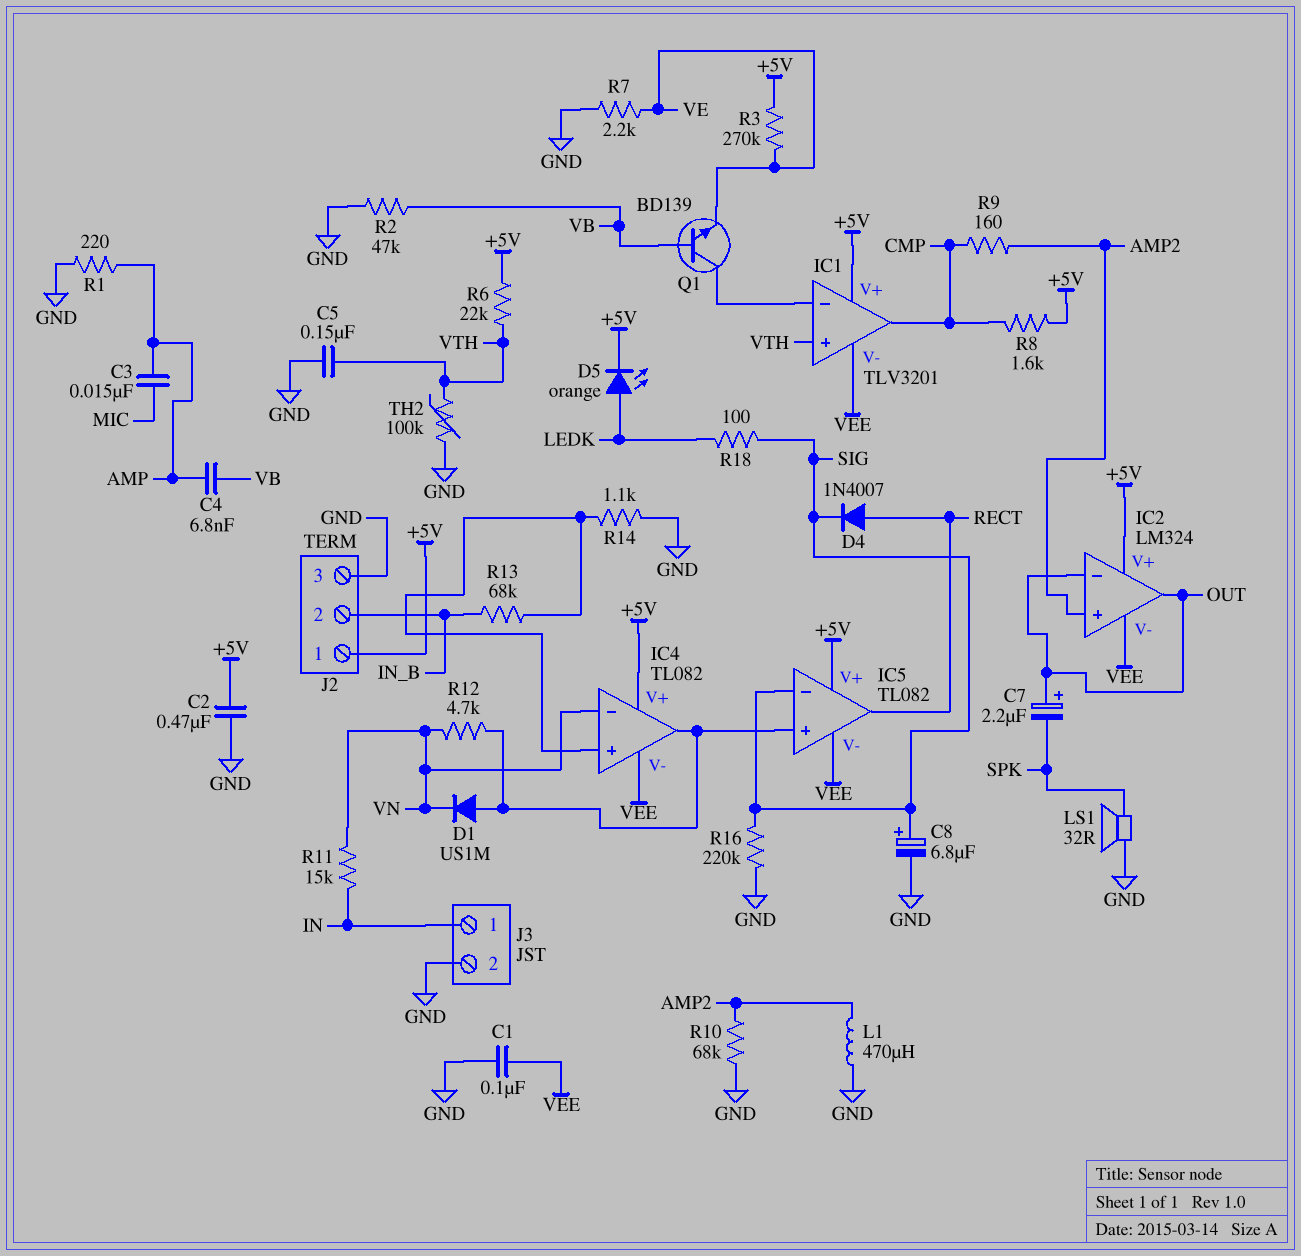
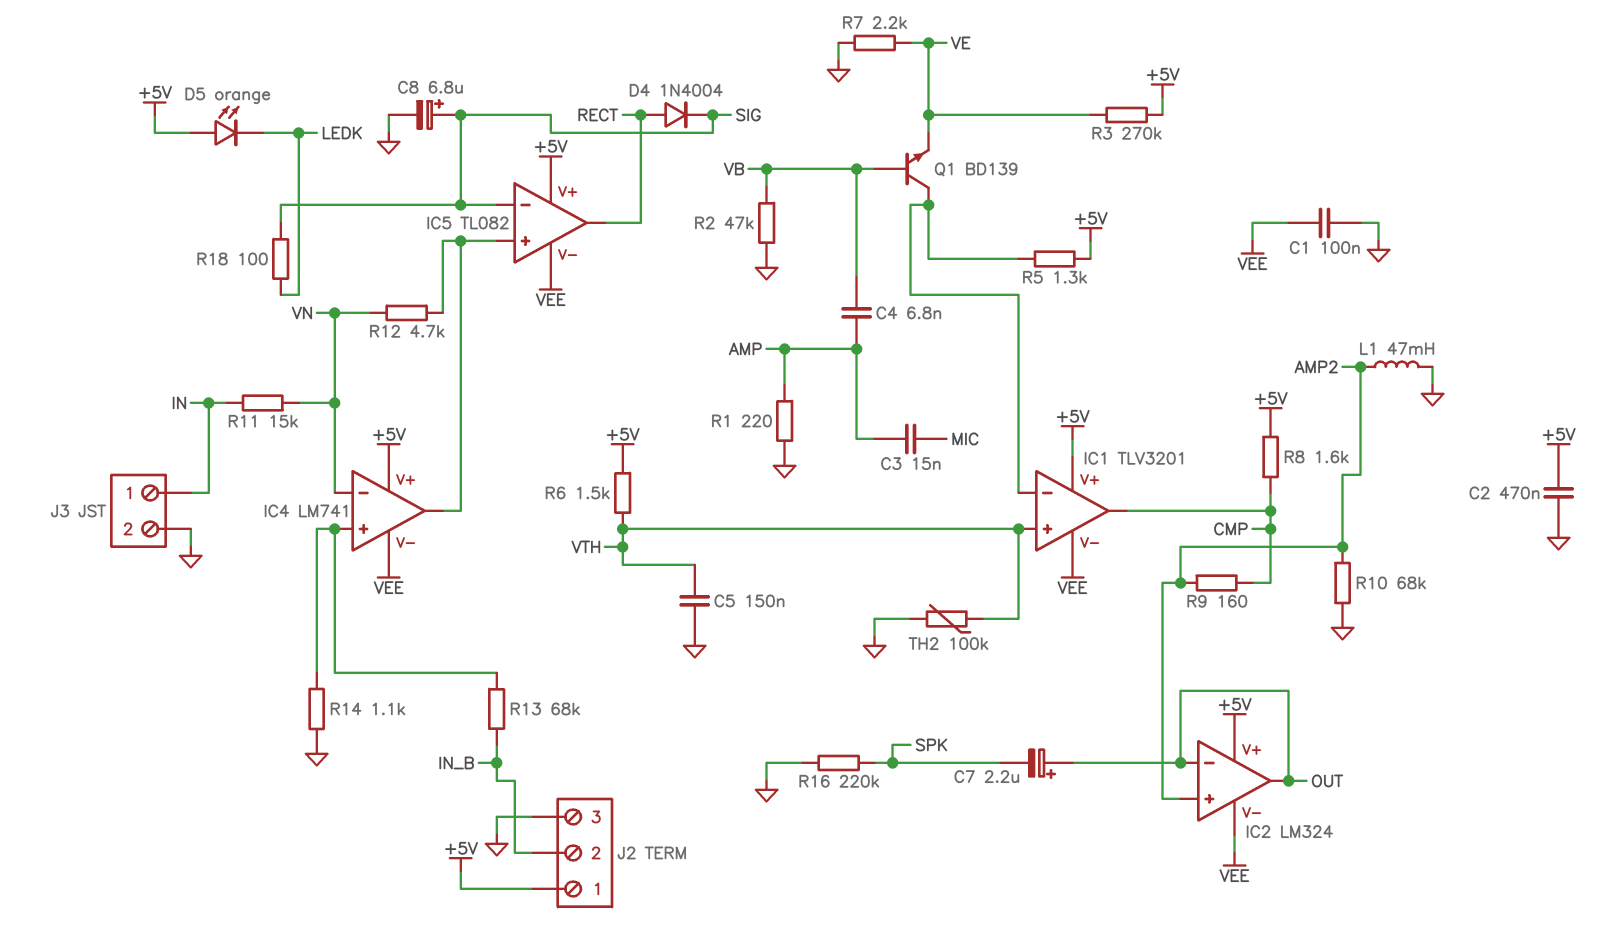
D1: diode US1M (A IC4/out, K VN) -> none
D4: diode 1N4007 (A RECT, K SIG) -> diode 1N4004 (A RECT, K SIG)
D5: LED orange (A LEDK, K +5V) -> LED orange (A +5V, K LEDK)
IC4: TL082 -> LM741
L1: 470uH (AMP2, GND) -> 47mH (AMP2, GND)
LS1: speaker 32R (GND, SPK) -> none
R5: none -> 1.3k (+5V, IC1/in-)
R6: 22k (+5V, VTH) -> 1.5k (+5V, VTH)
R16: 220k (GND, SIG) -> 220k (GND, SPK)

